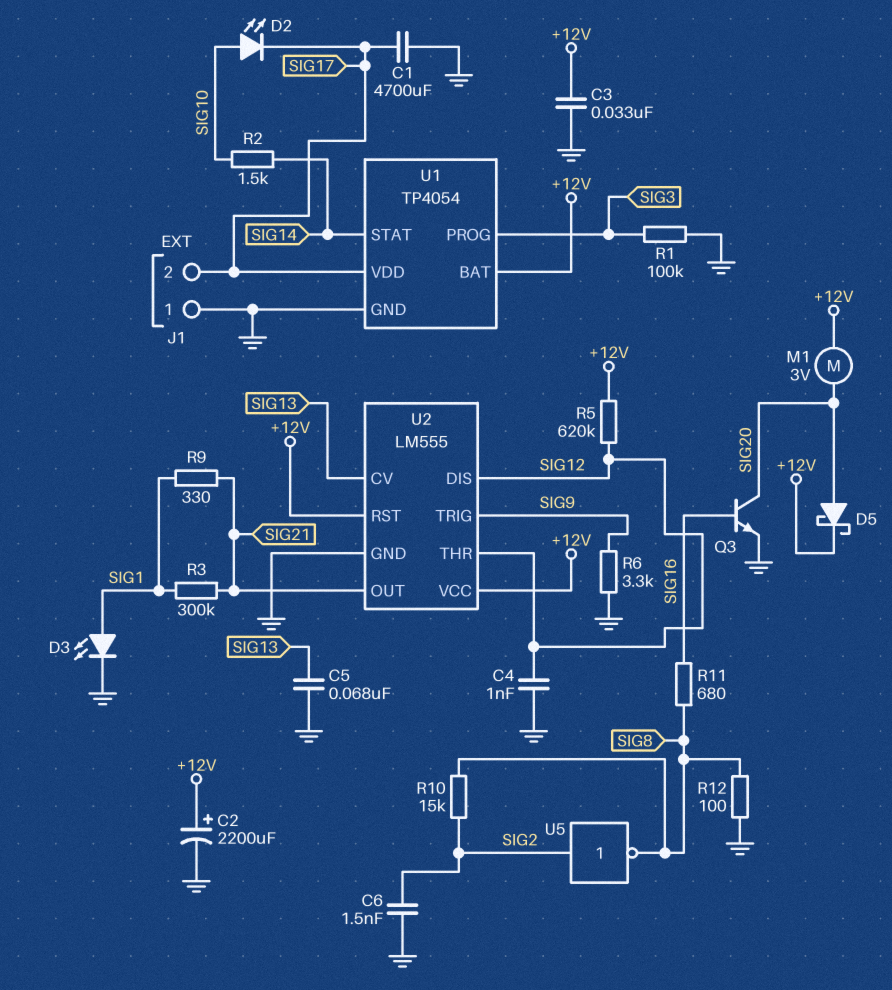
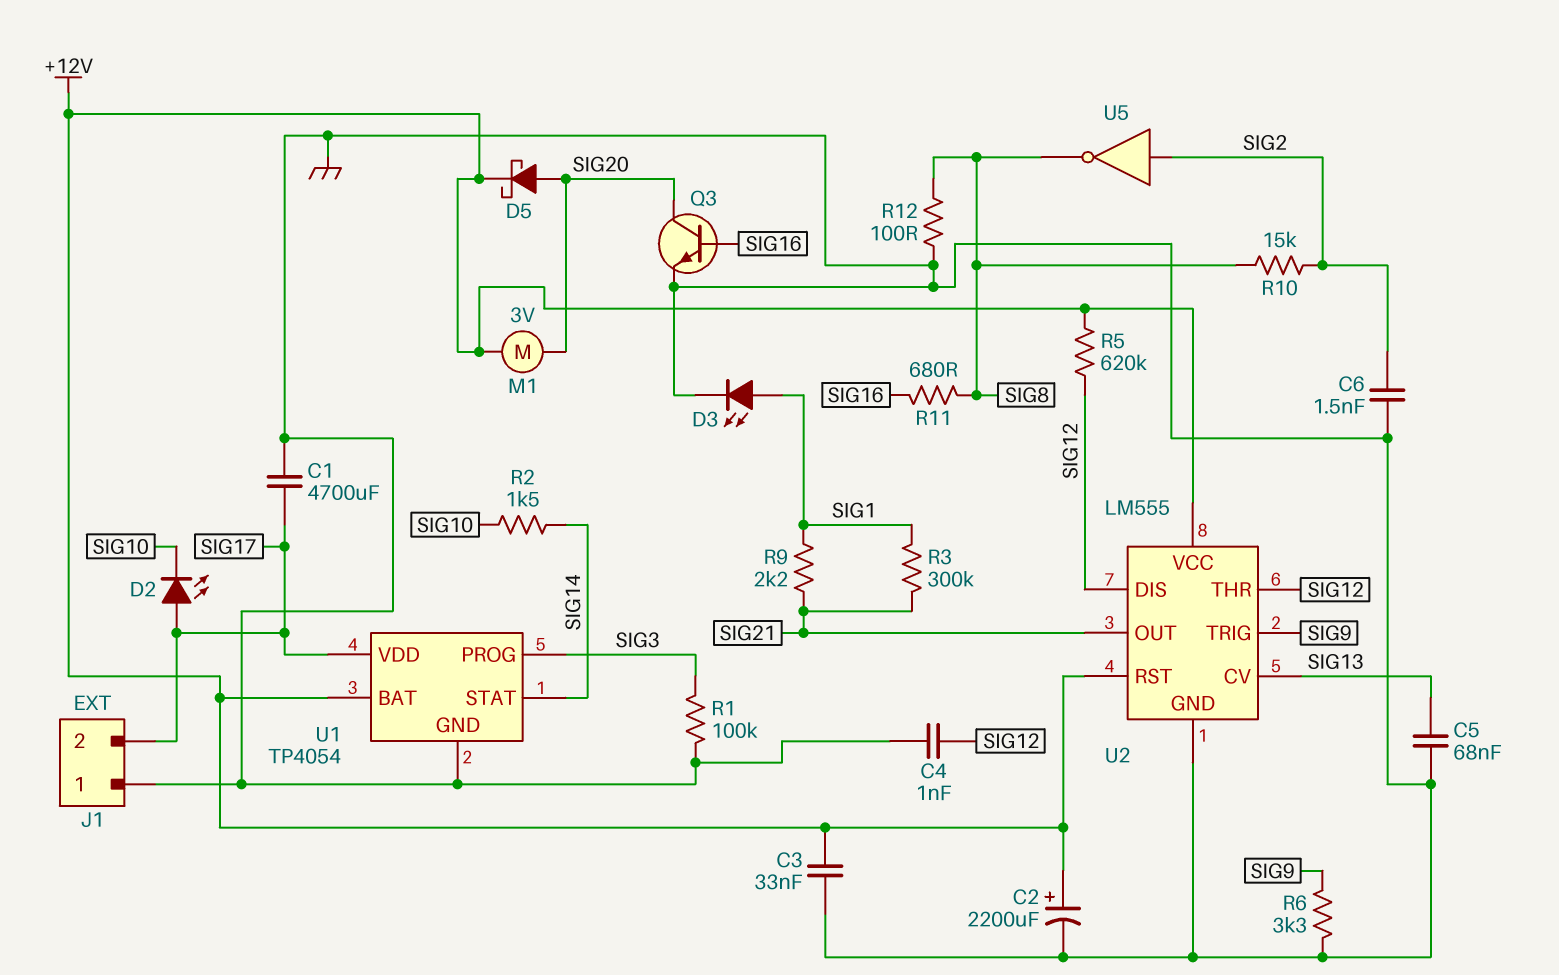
D2: LED (A SIG10, K SIG17) -> LED (A SIG17, K SIG10)
R9: 330 (SIG1, SIG21) -> 2.2k (SIG1, SIG21)

